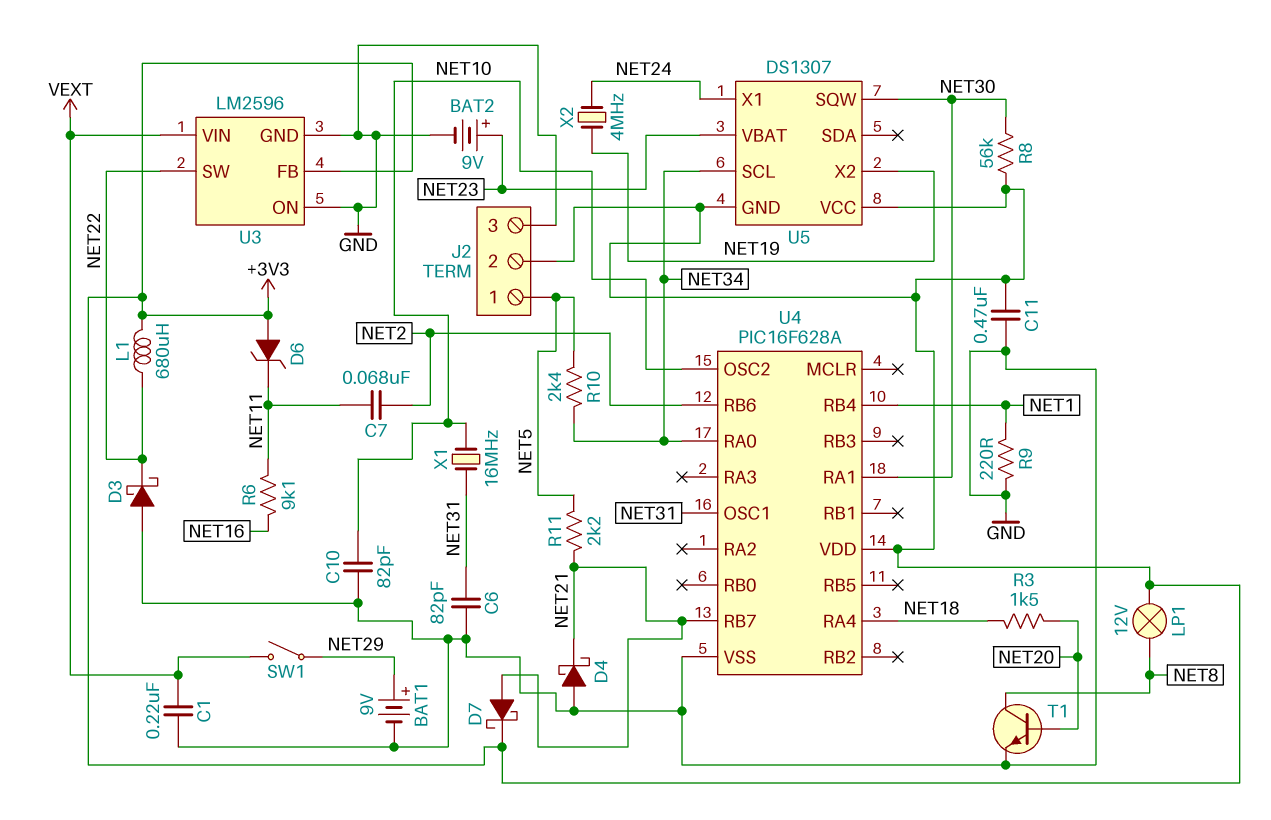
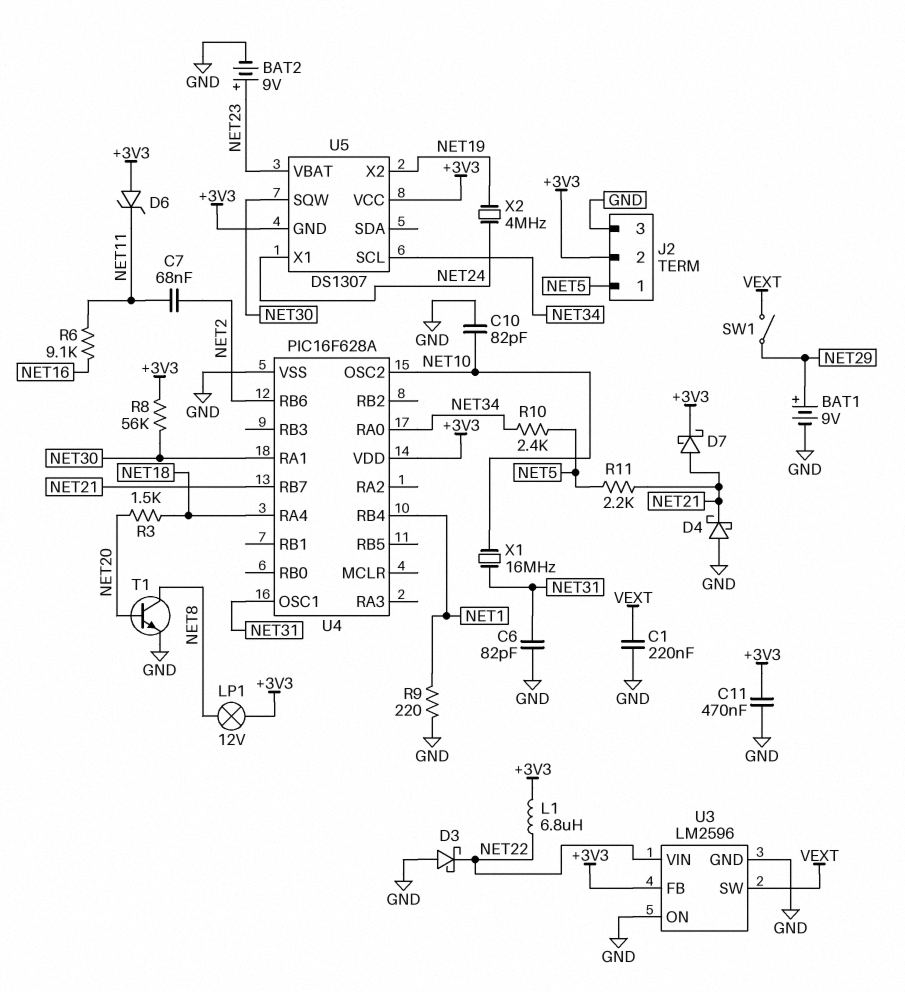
L1: 680uH (+3V3, NET22) -> 6.8uH (+3V3, NET22)
U3 pin SW: NET22 -> VEXT
U3 pin VIN: VEXT -> NET22

